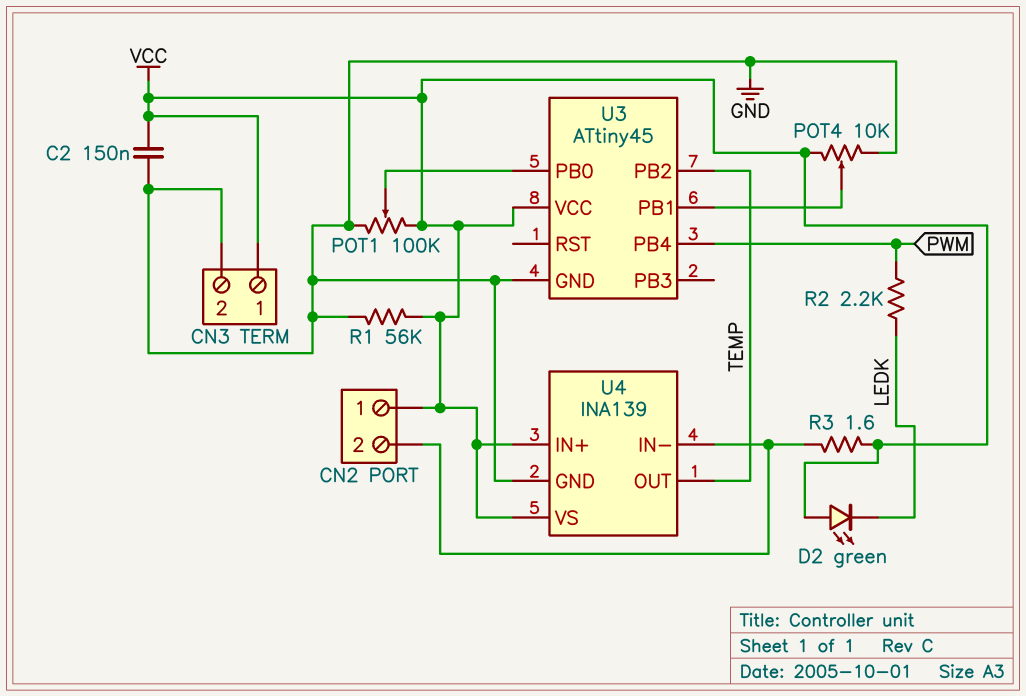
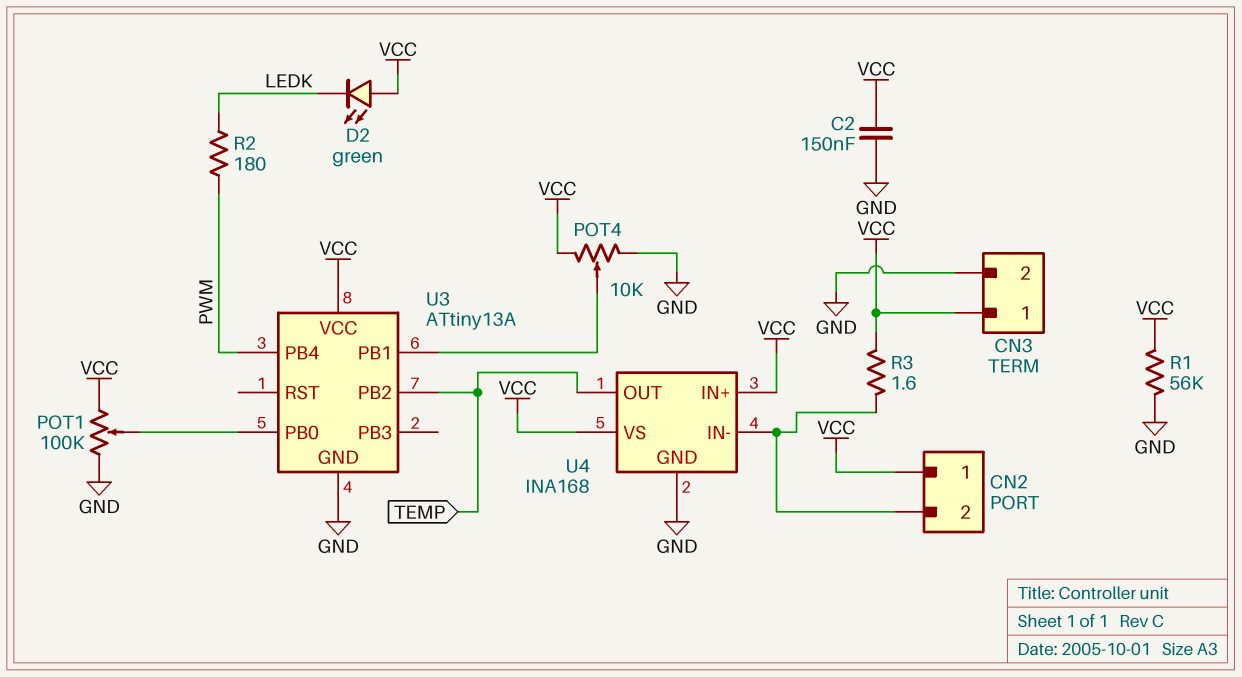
R2: 2.2k (LEDK, PWM) -> 180 (LEDK, PWM)
U3: ATtiny45 -> ATtiny13A
U4: INA139 -> INA168

